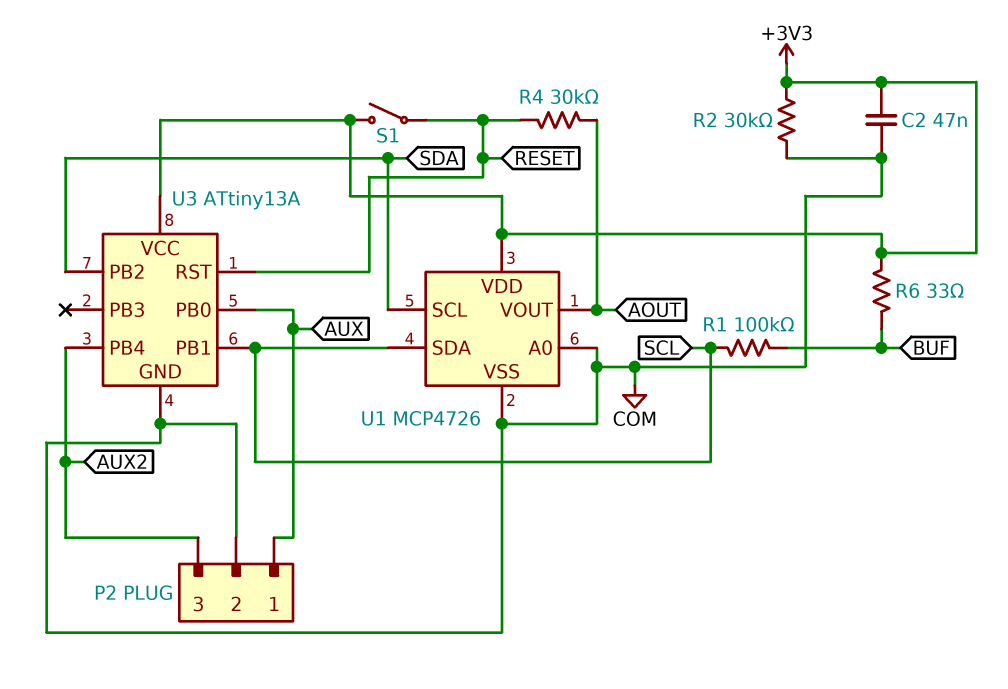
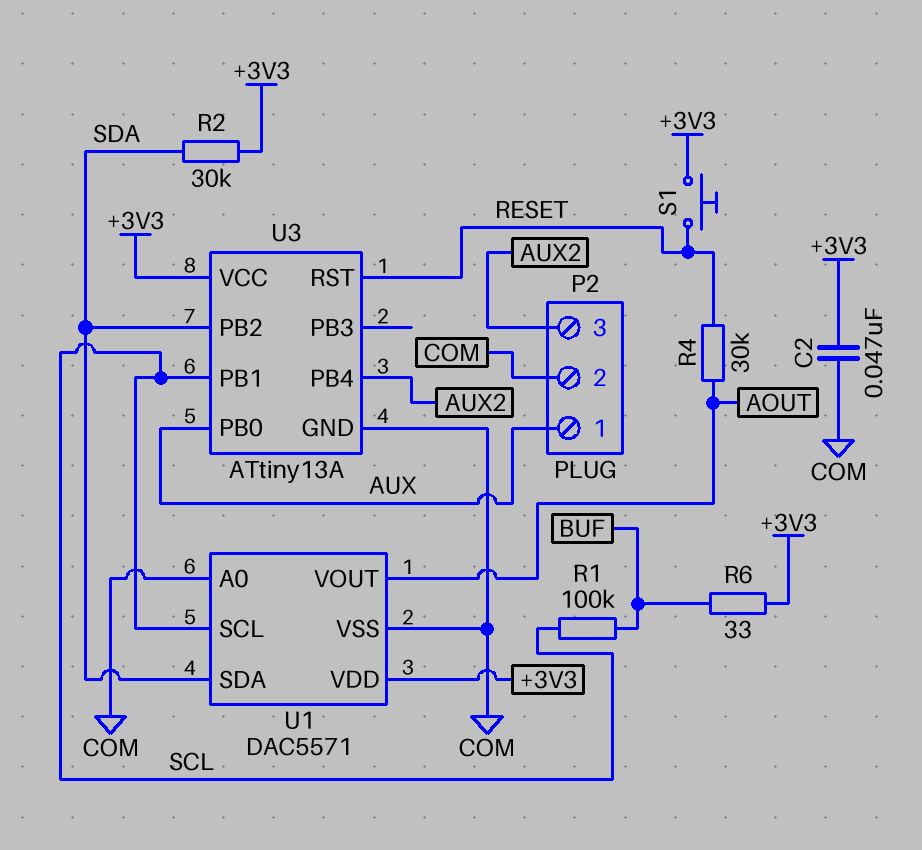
R2: 30k (+3V3, COM) -> 30k (+3V3, SDA)
S1: switch (+3V3, RESET) -> button (+3V3, RESET)
U1: MCP4726 -> DAC5571
U1 pin SCL: SDA -> SCL
U1 pin SDA: SCL -> SDA

